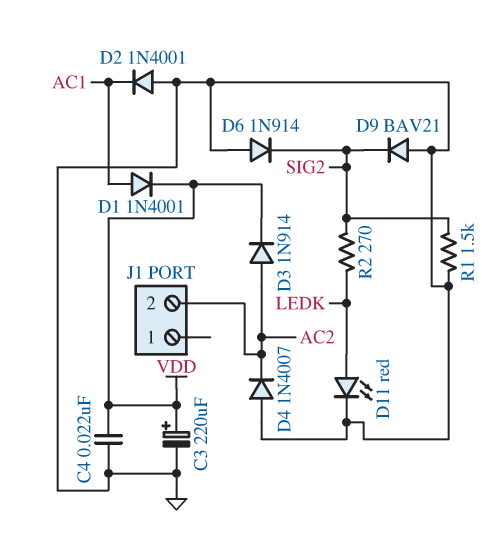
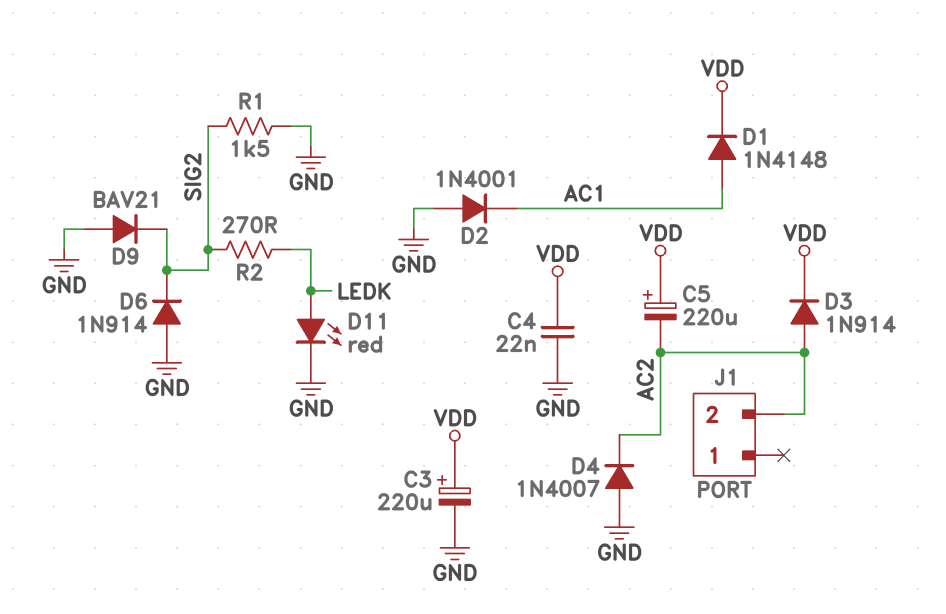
C5: none -> 220uF (plus VDD, minus AC2)
D1: diode 1N4001 (A AC1, K VDD) -> diode 1N4148 (A AC1, K VDD)

